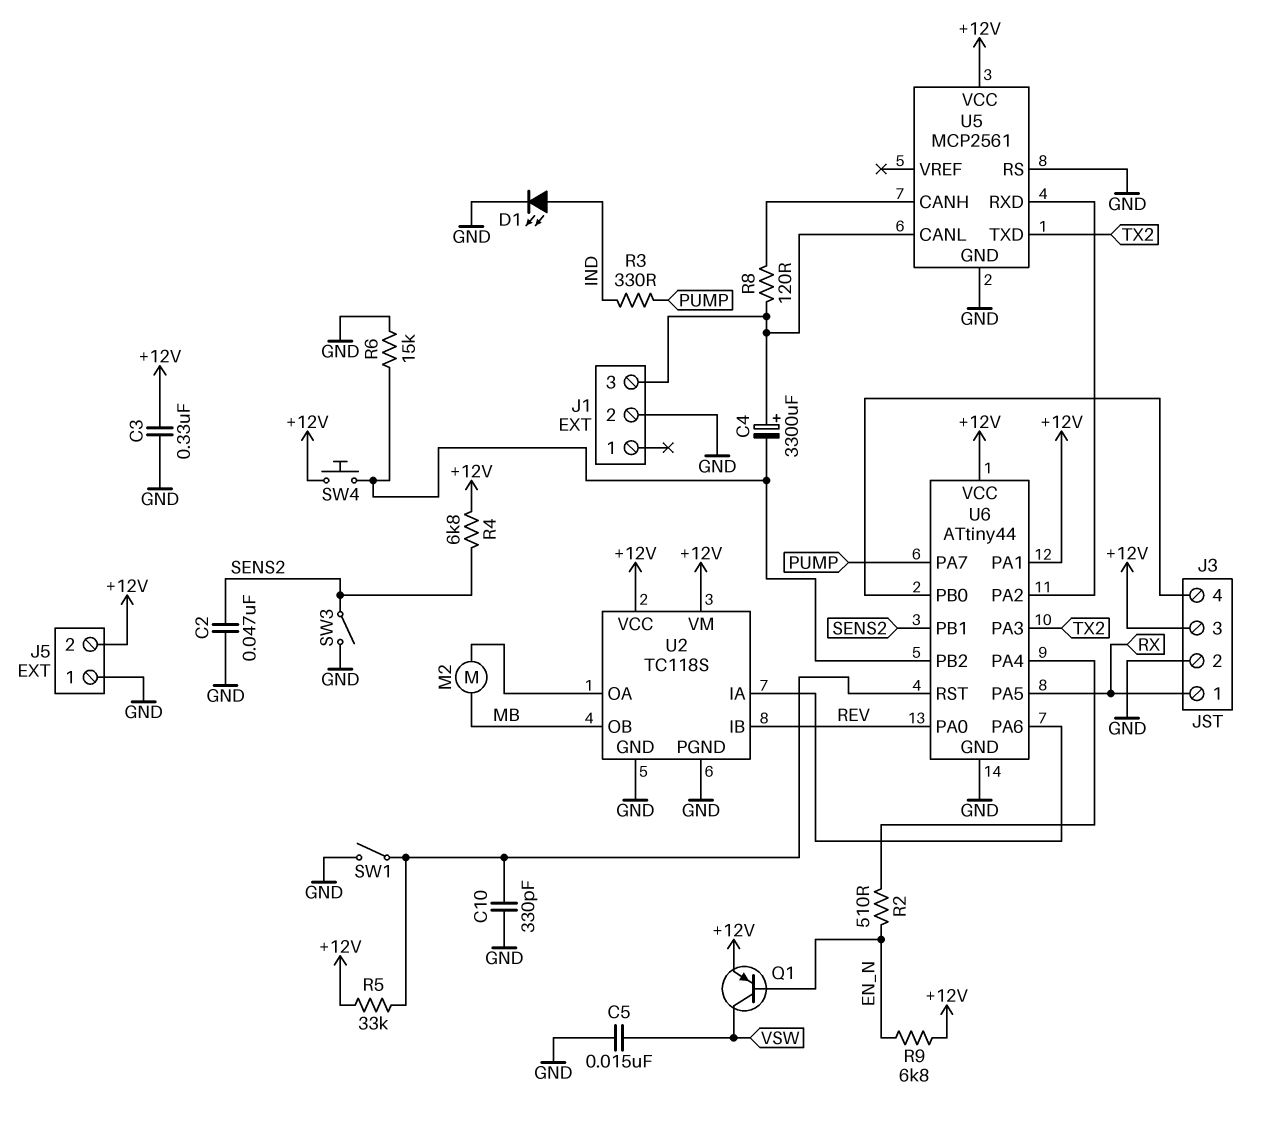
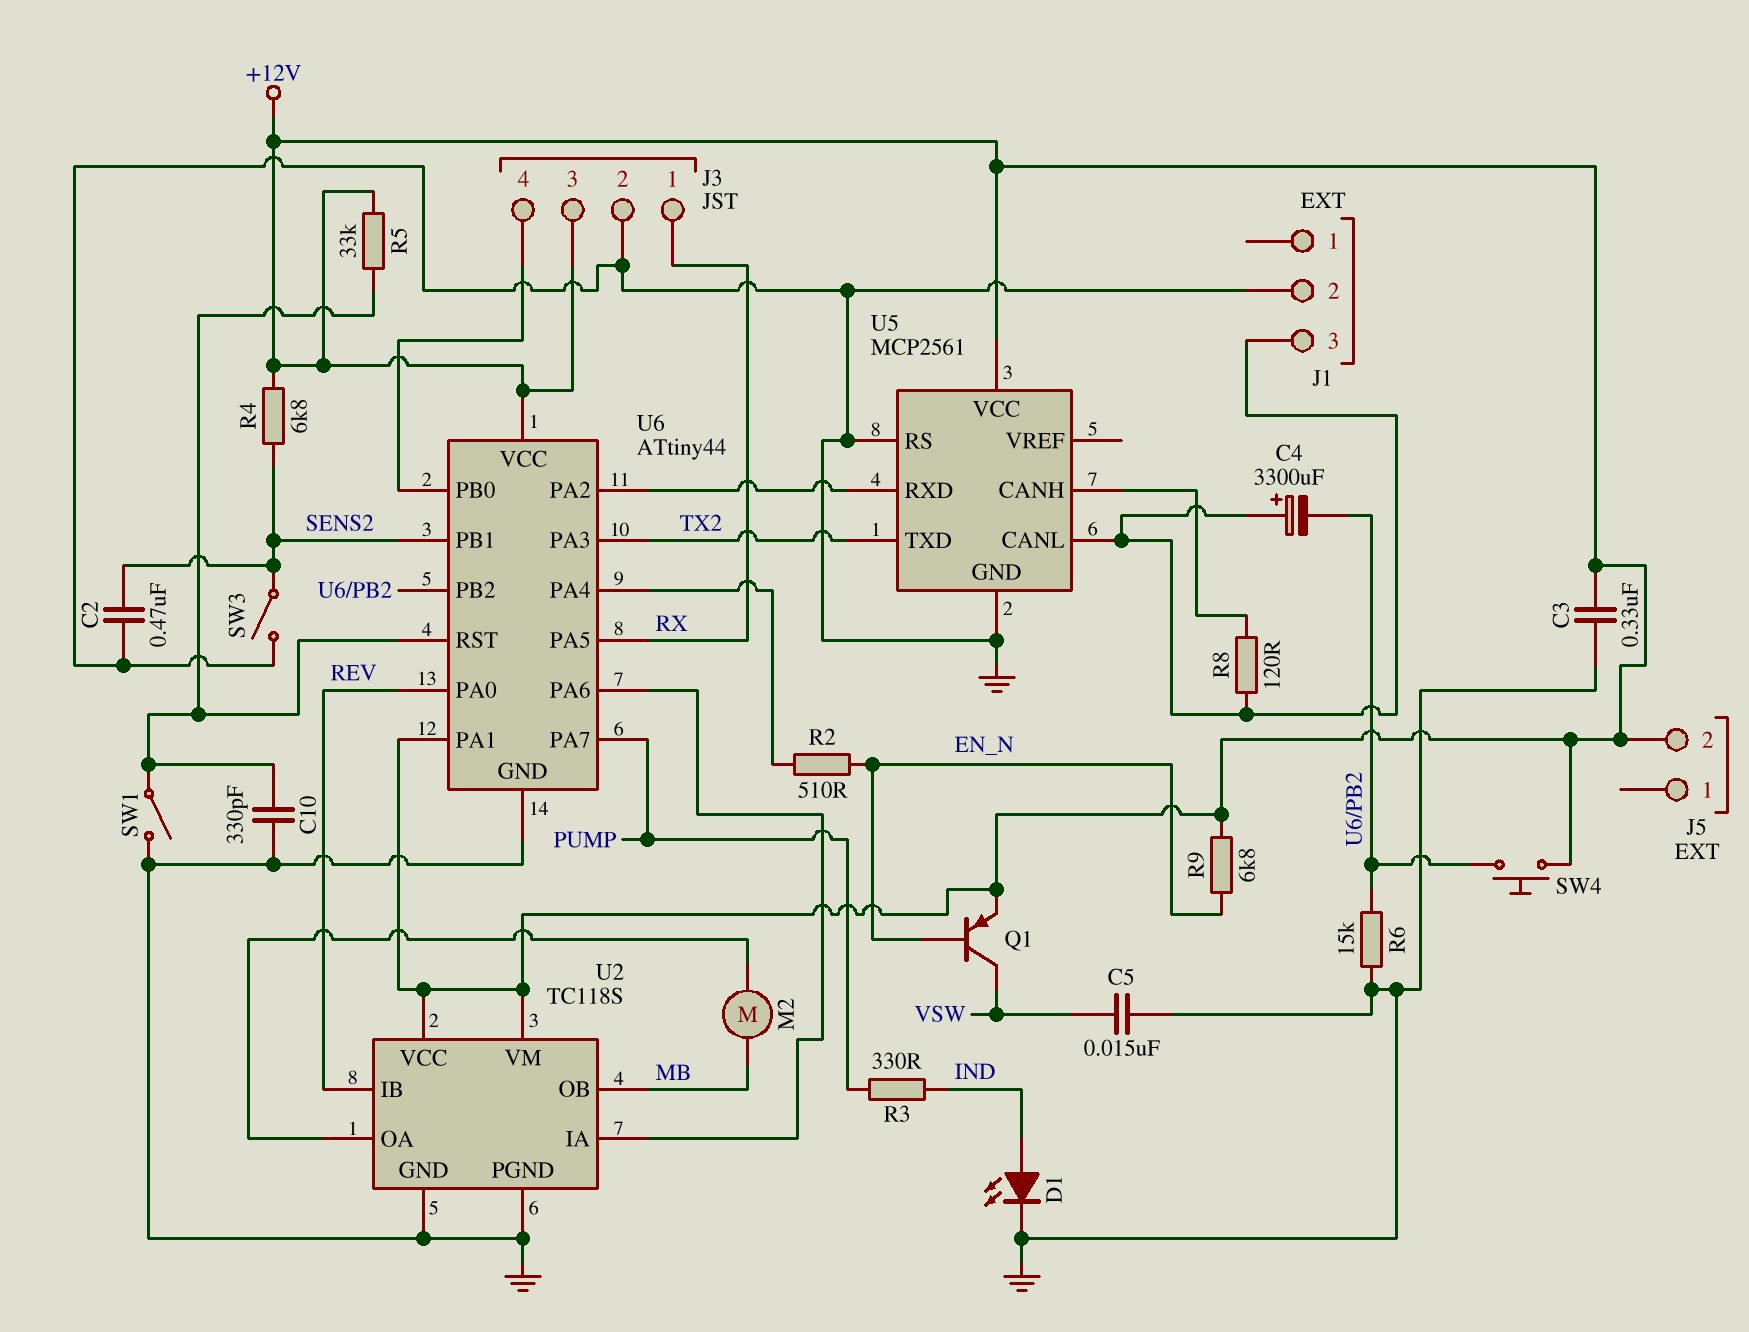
C2: 47nF (GND, SENS2) -> 470nF (GND, SENS2)
J5 pin 1: GND -> none

